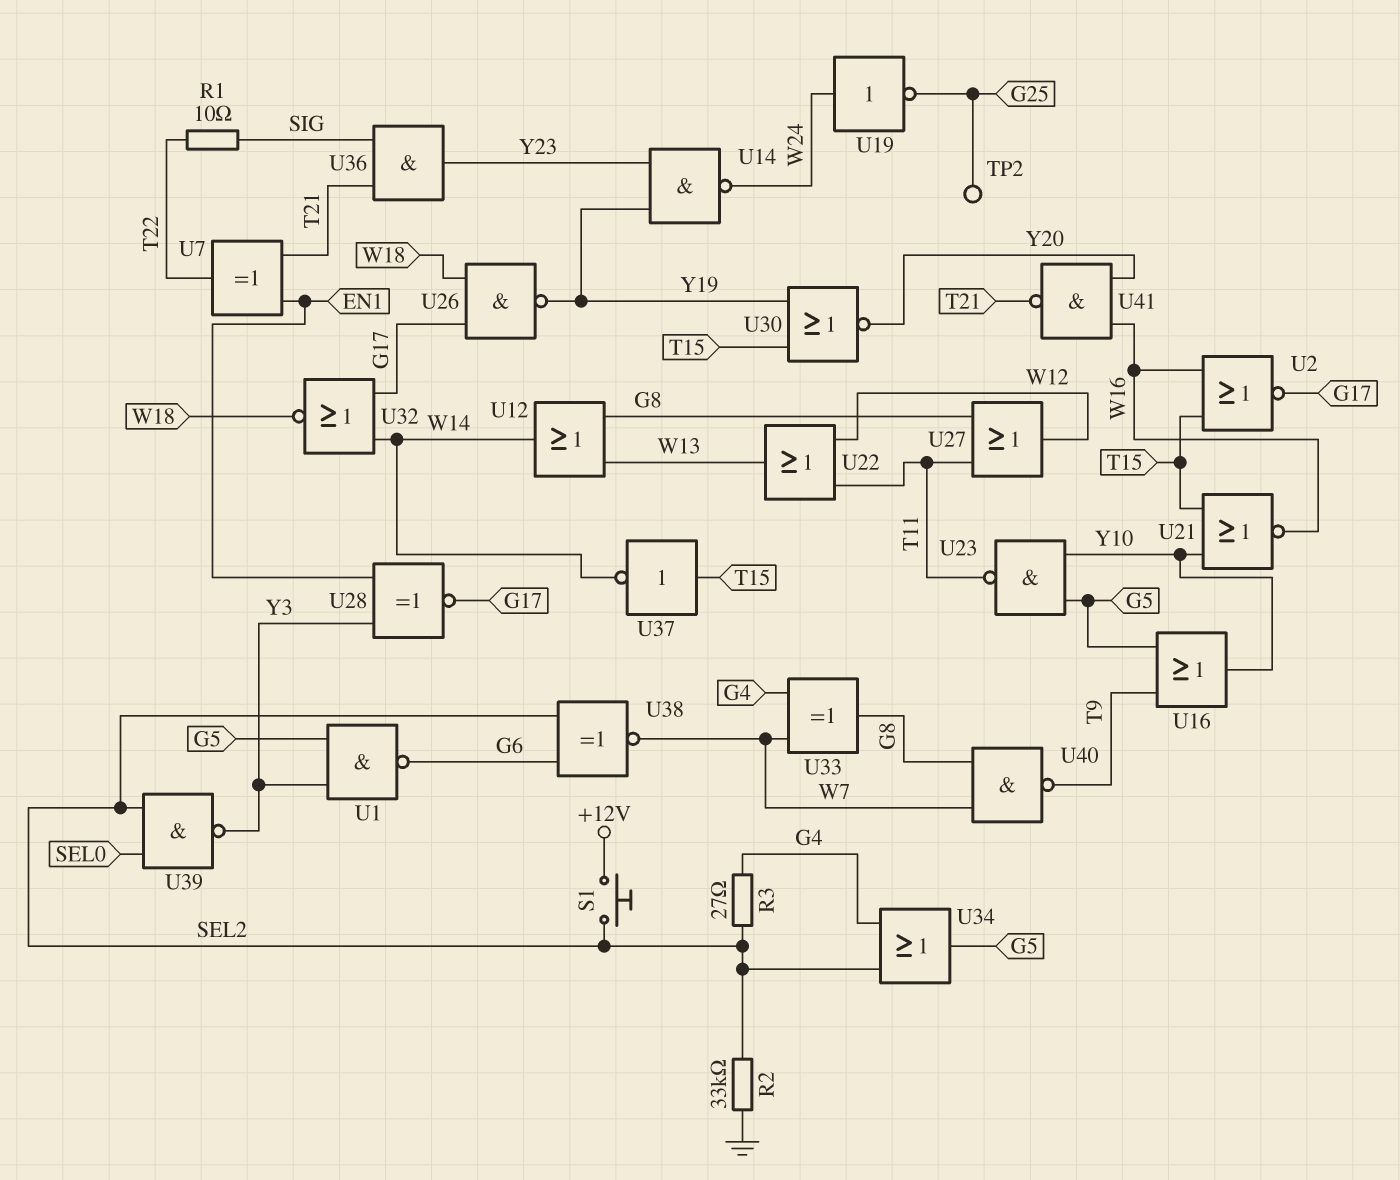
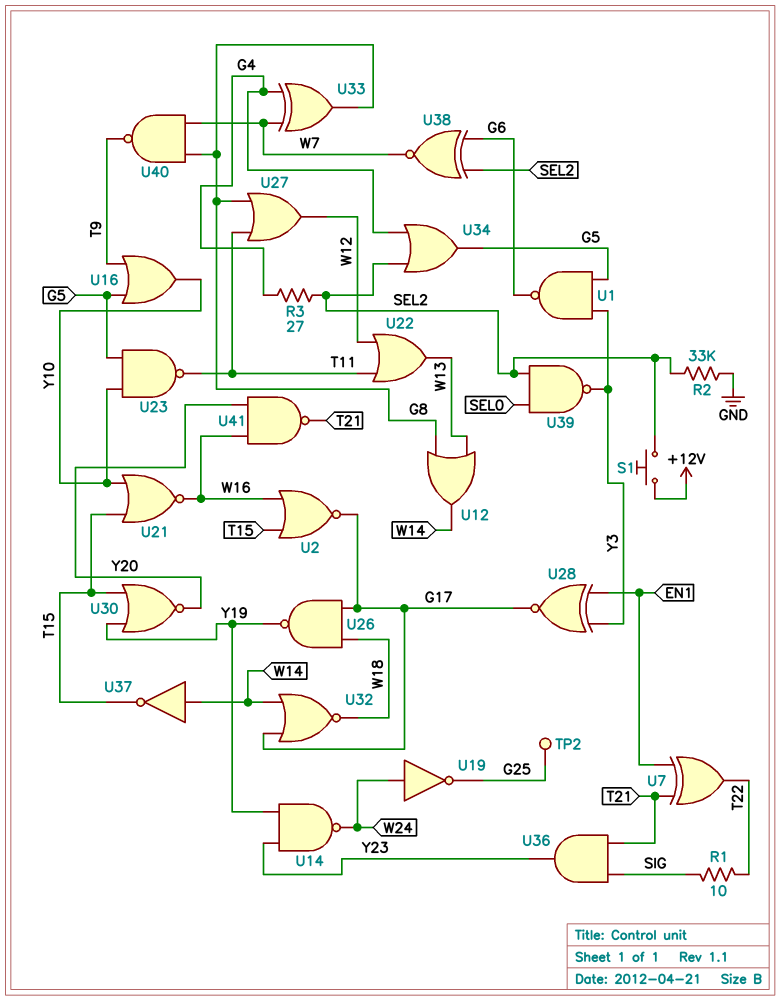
U37: NOT (in T15, out W14) -> NOT (in W14, out T15)

